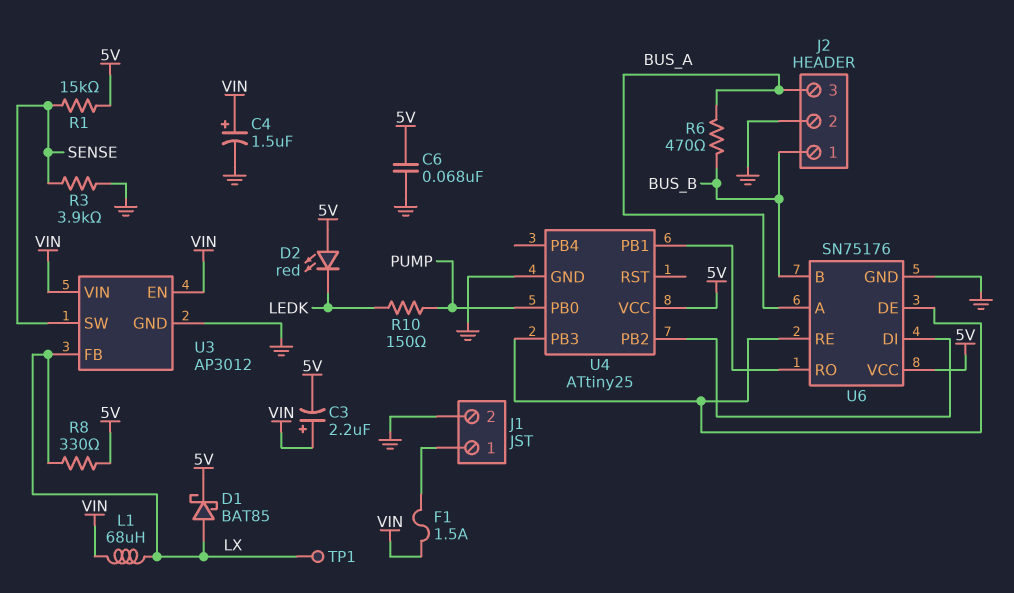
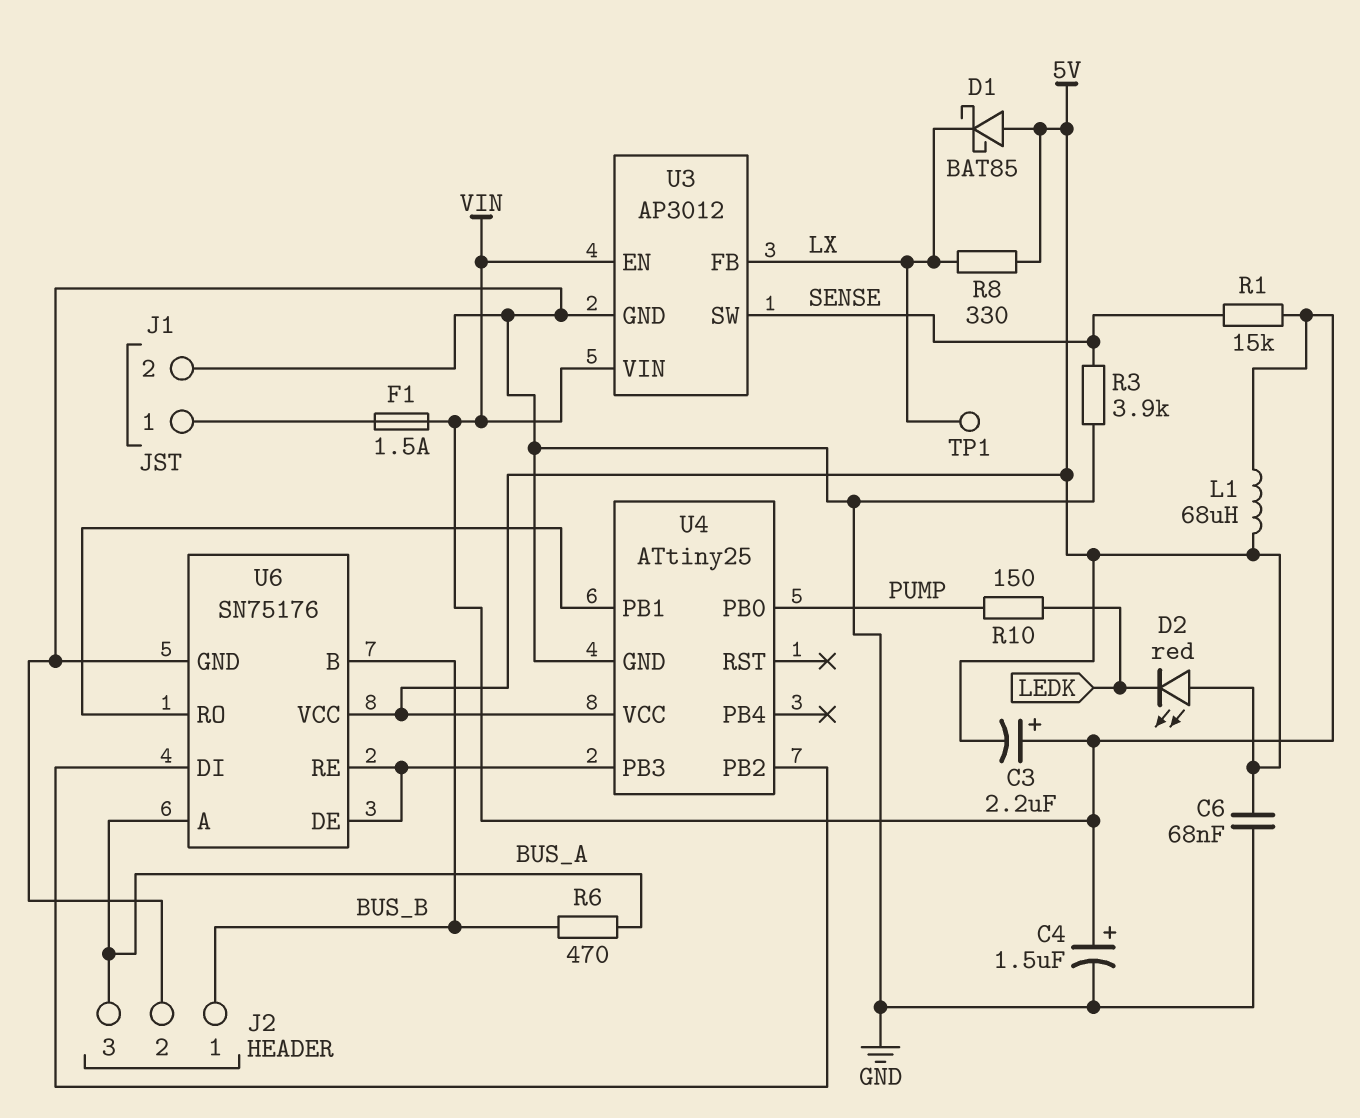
D1: schottky BAT85 (A LX, K 5V) -> schottky BAT85 (A 5V, K LX)
L1: 68uH (LX, VIN) -> 68uH (5V, VIN)
R1: 15k (5V, SENSE) -> 15k (SENSE, VIN)

